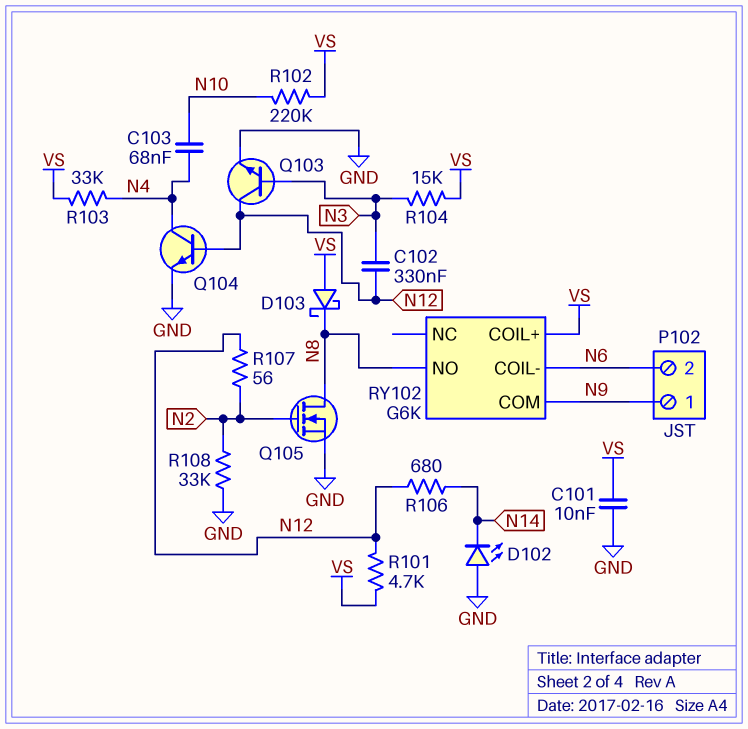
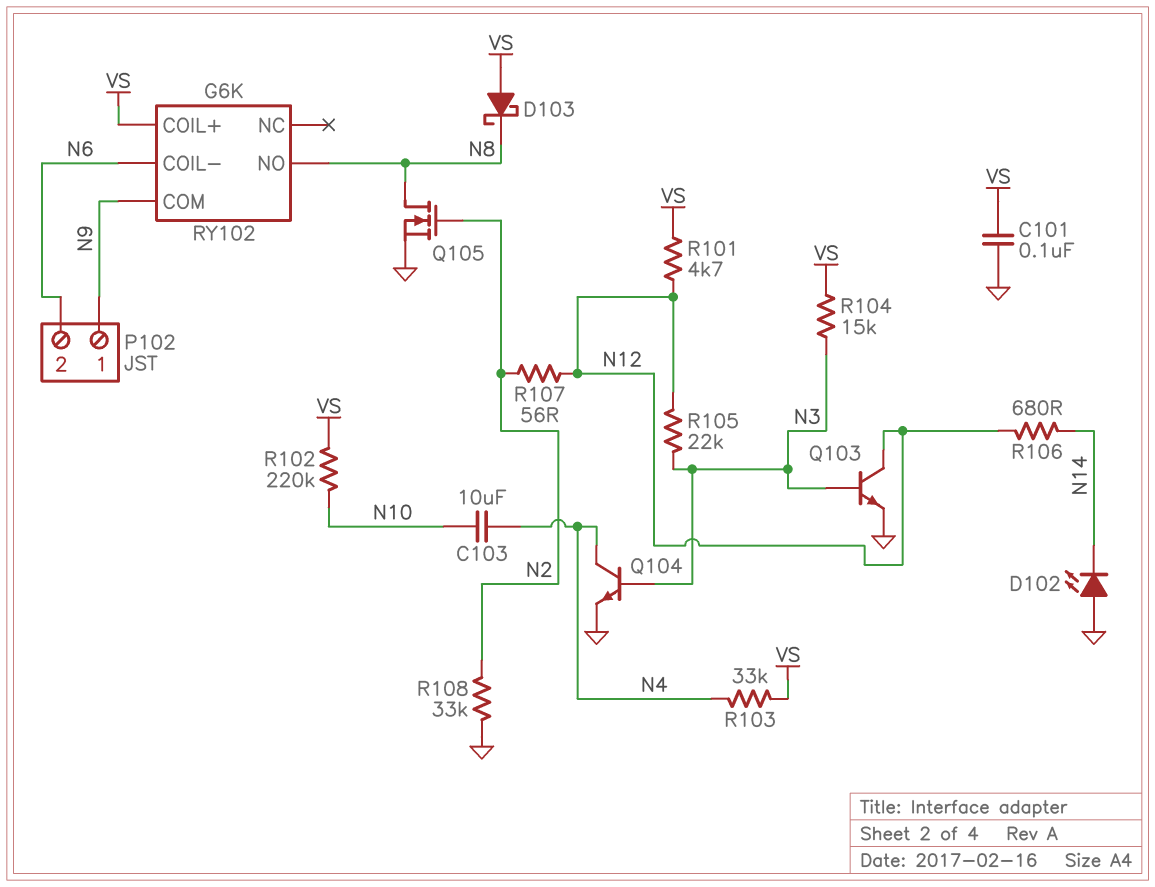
C101: 10nF (GND, VS) -> 100nF (GND, VS)
C102: 330nF (N3, N12) -> none
C103: 68nF (N4, N10) -> 10uF (N4, N10)
Q104: NPN (B N12, C N4, E GND) -> NPN (B N3, C N4, E GND)
R105: none -> 22k (N3, N12)

